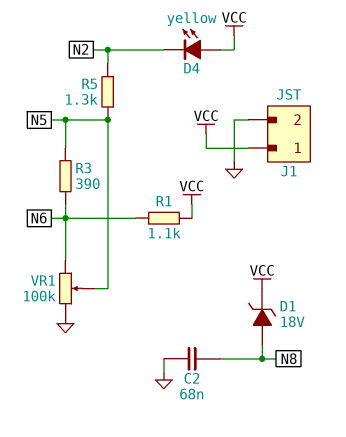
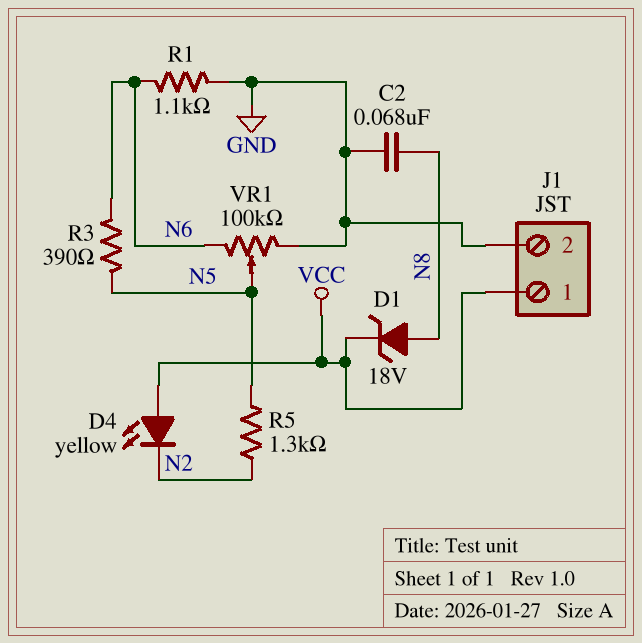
R1: 1.1k (N6, VCC) -> 1.1k (GND, N6)

